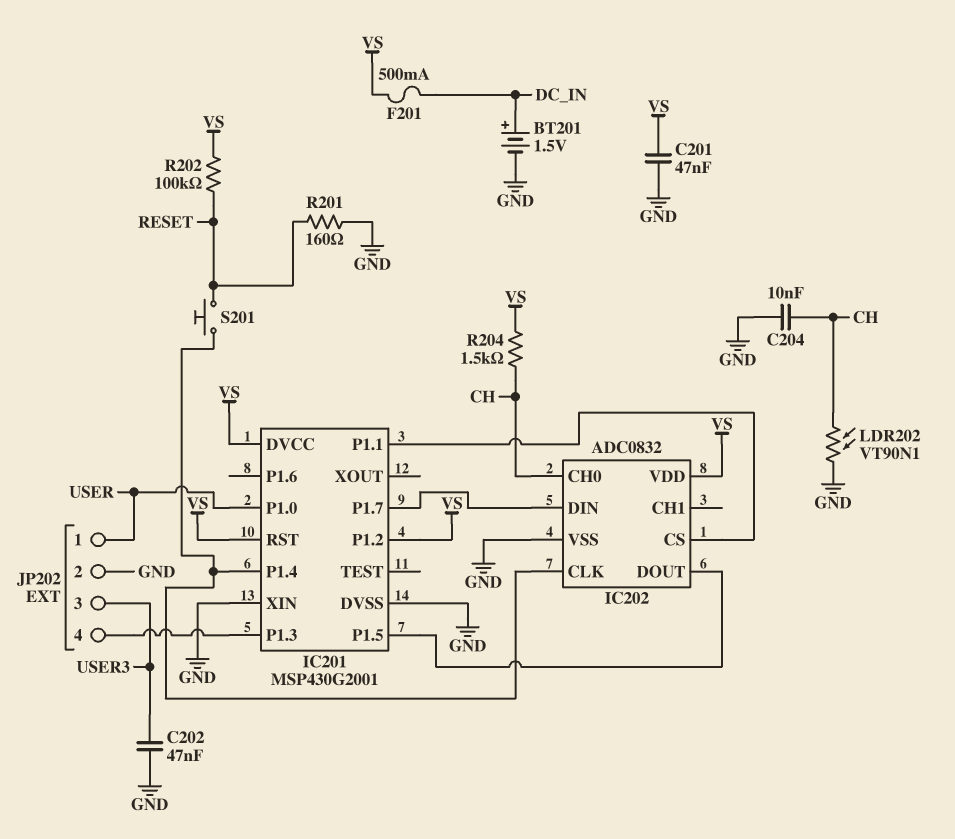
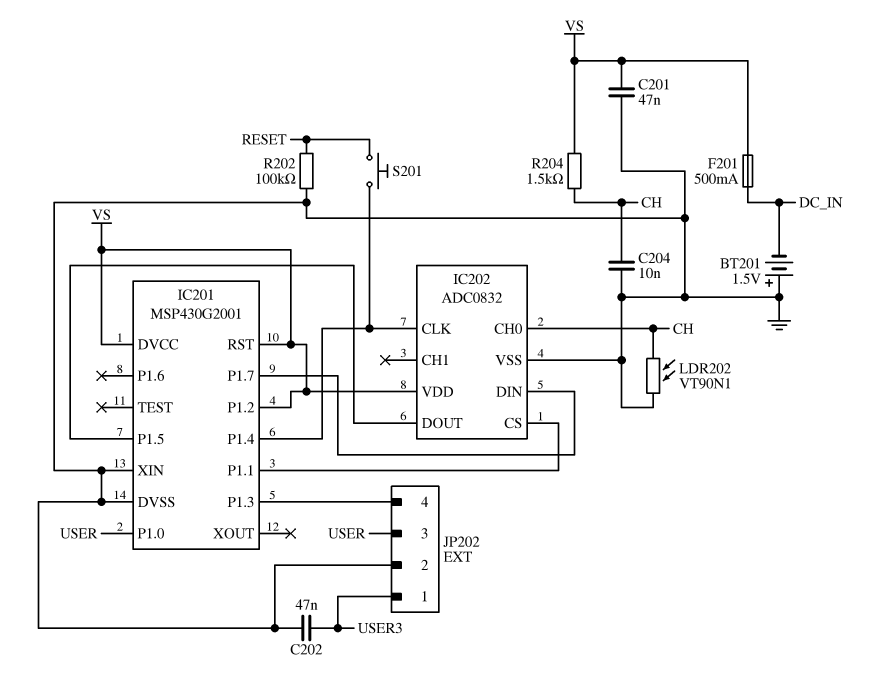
BT201: 1.5V (plus DC_IN, minus GND) -> 1.5V (plus GND, minus DC_IN)
JP202 pin 1: USER -> USER3
JP202 pin 3: USER3 -> USER
R201: 160 (GND, RESET) -> none
R202: 100k (RESET, VS) -> 100k (GND, RESET)

